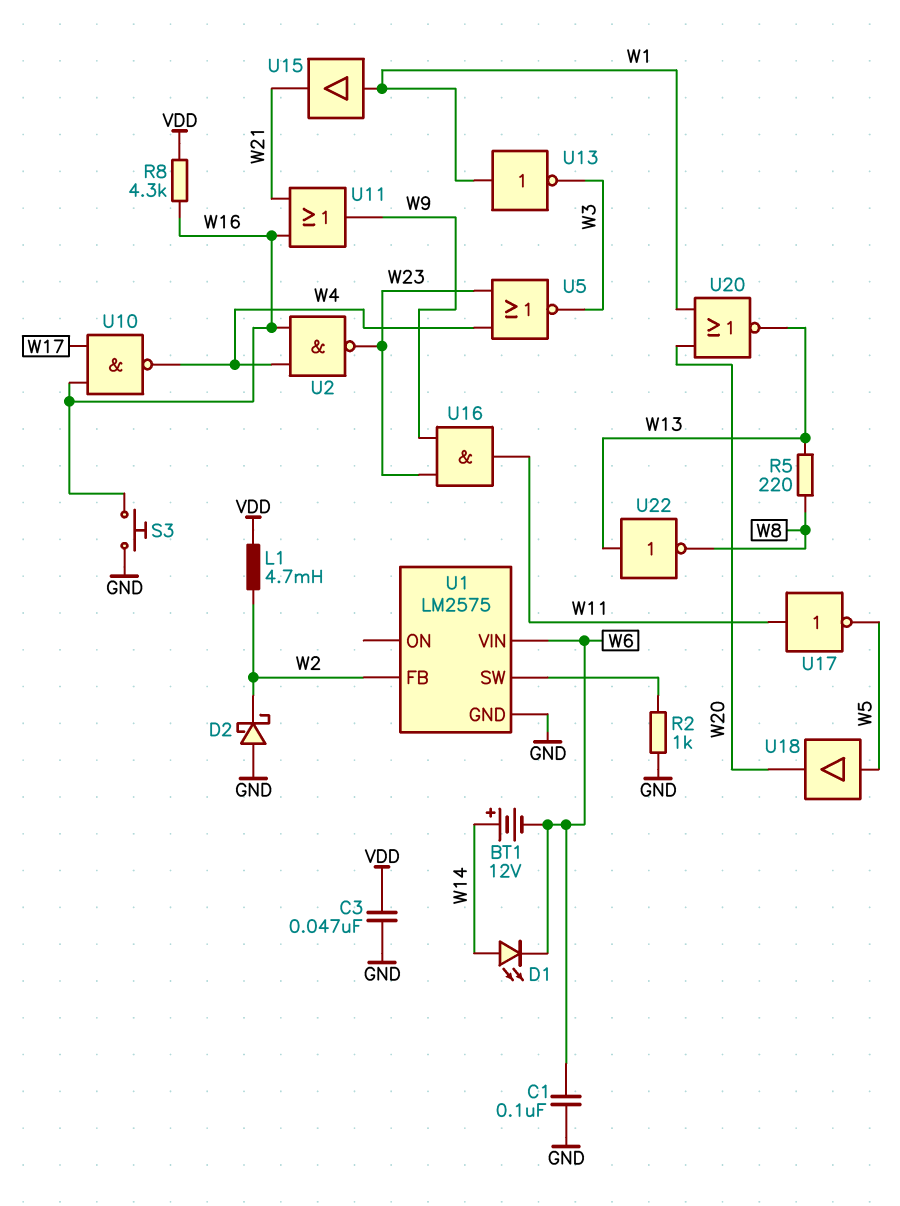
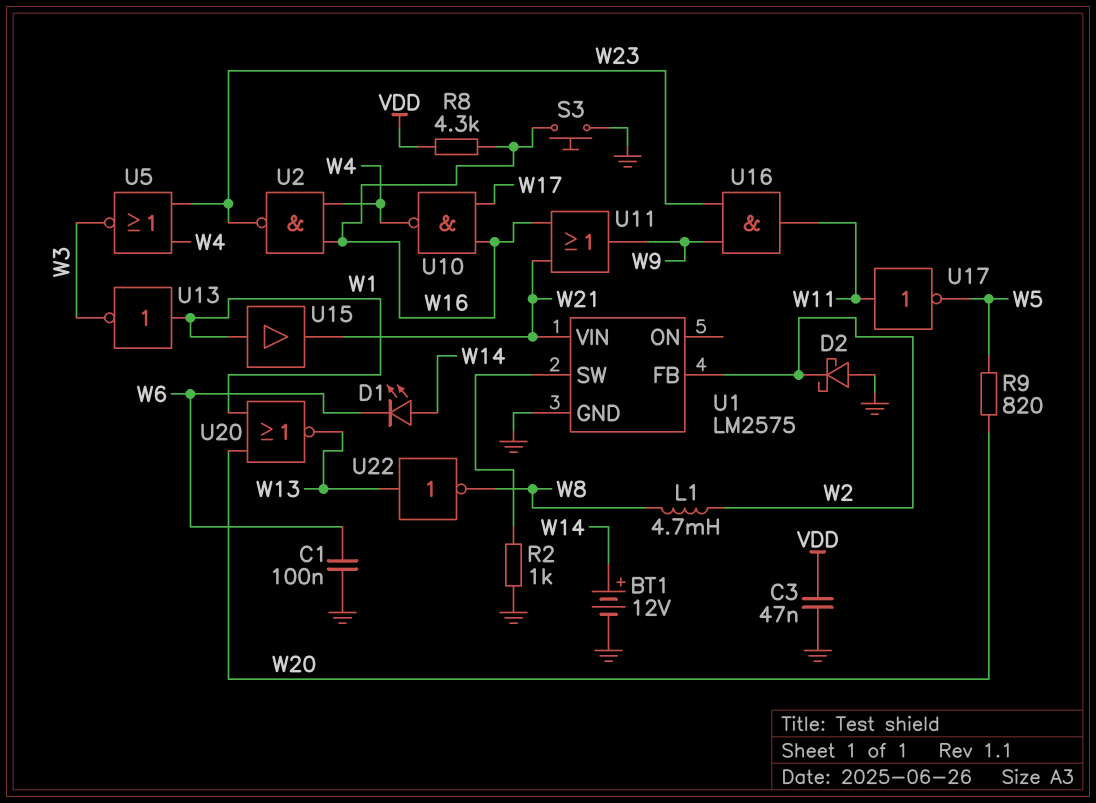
BT1: 12V (plus W14, minus W6) -> 12V (plus W14, minus GND)
L1: 4.7mH (VDD, W2) -> 4.7mH (W2, W8)
R5: 220 (W8, W13) -> none
R9: none -> 820 (W5, W20)
U1 pin VIN: W6 -> W21
U18: buffer (in W5, out W20) -> none

